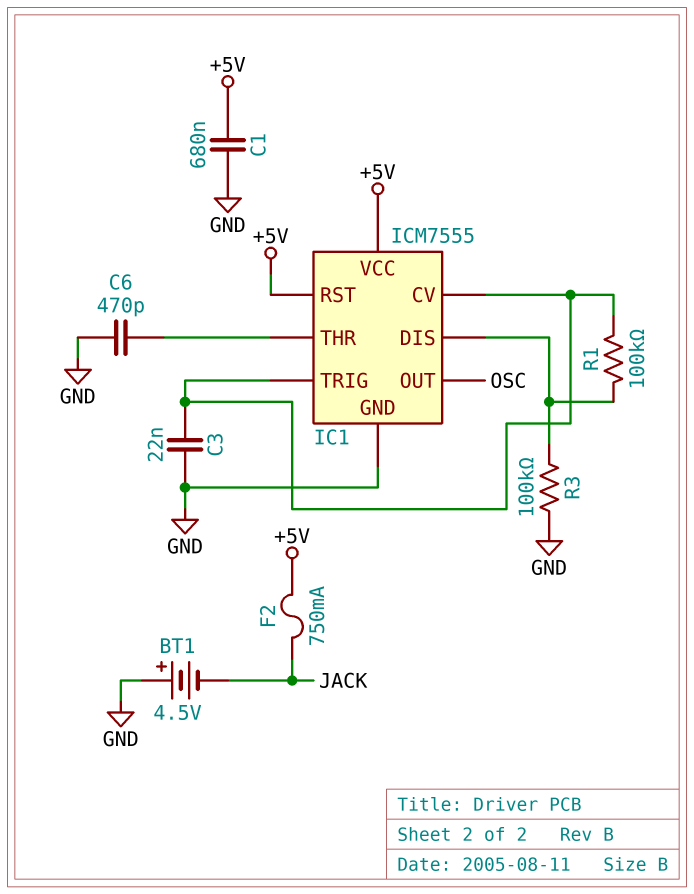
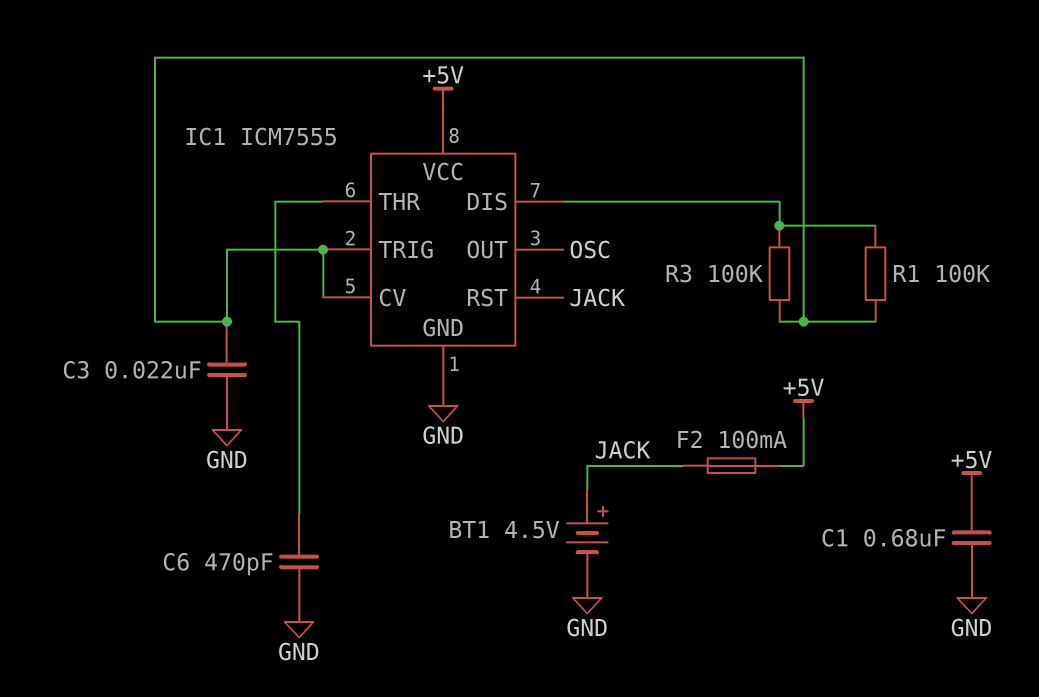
BT1: 4.5V (plus GND, minus JACK) -> 4.5V (plus JACK, minus GND)
F2: 750mA (+5V, JACK) -> 100mA (+5V, JACK)
IC1 pin RST: +5V -> JACK
R3: 100k (GND, IC1/DIS) -> 100k (IC1/CV, IC1/DIS)

